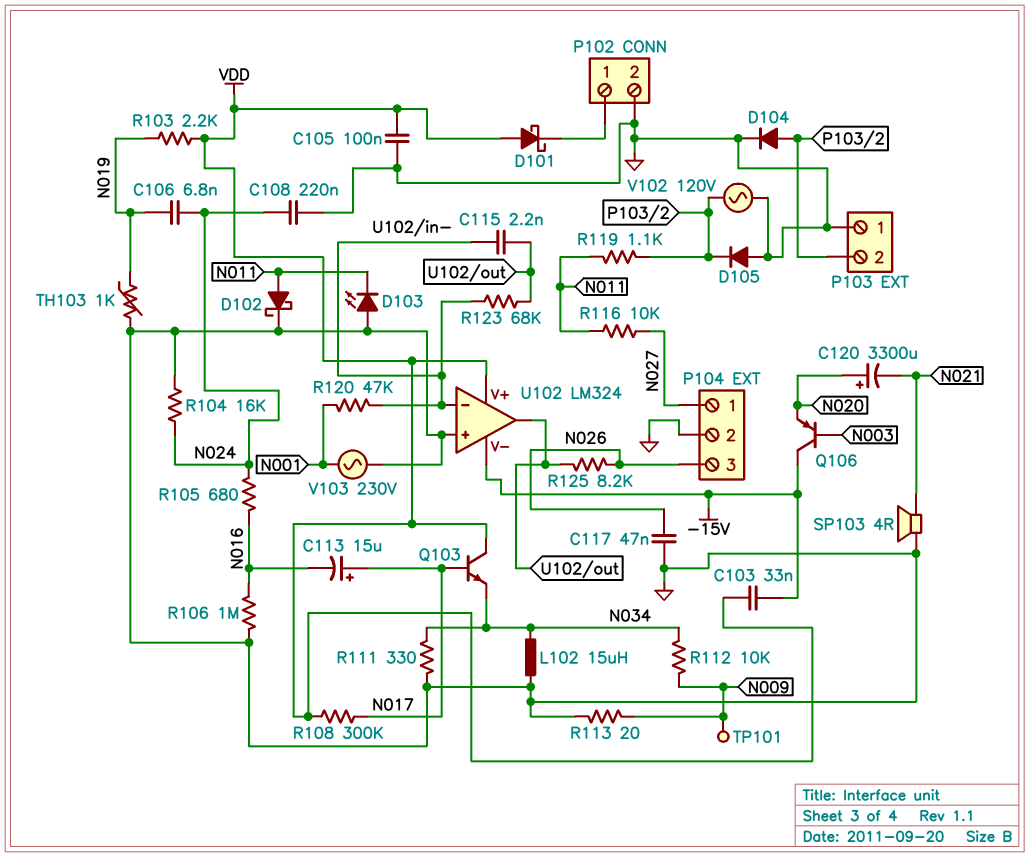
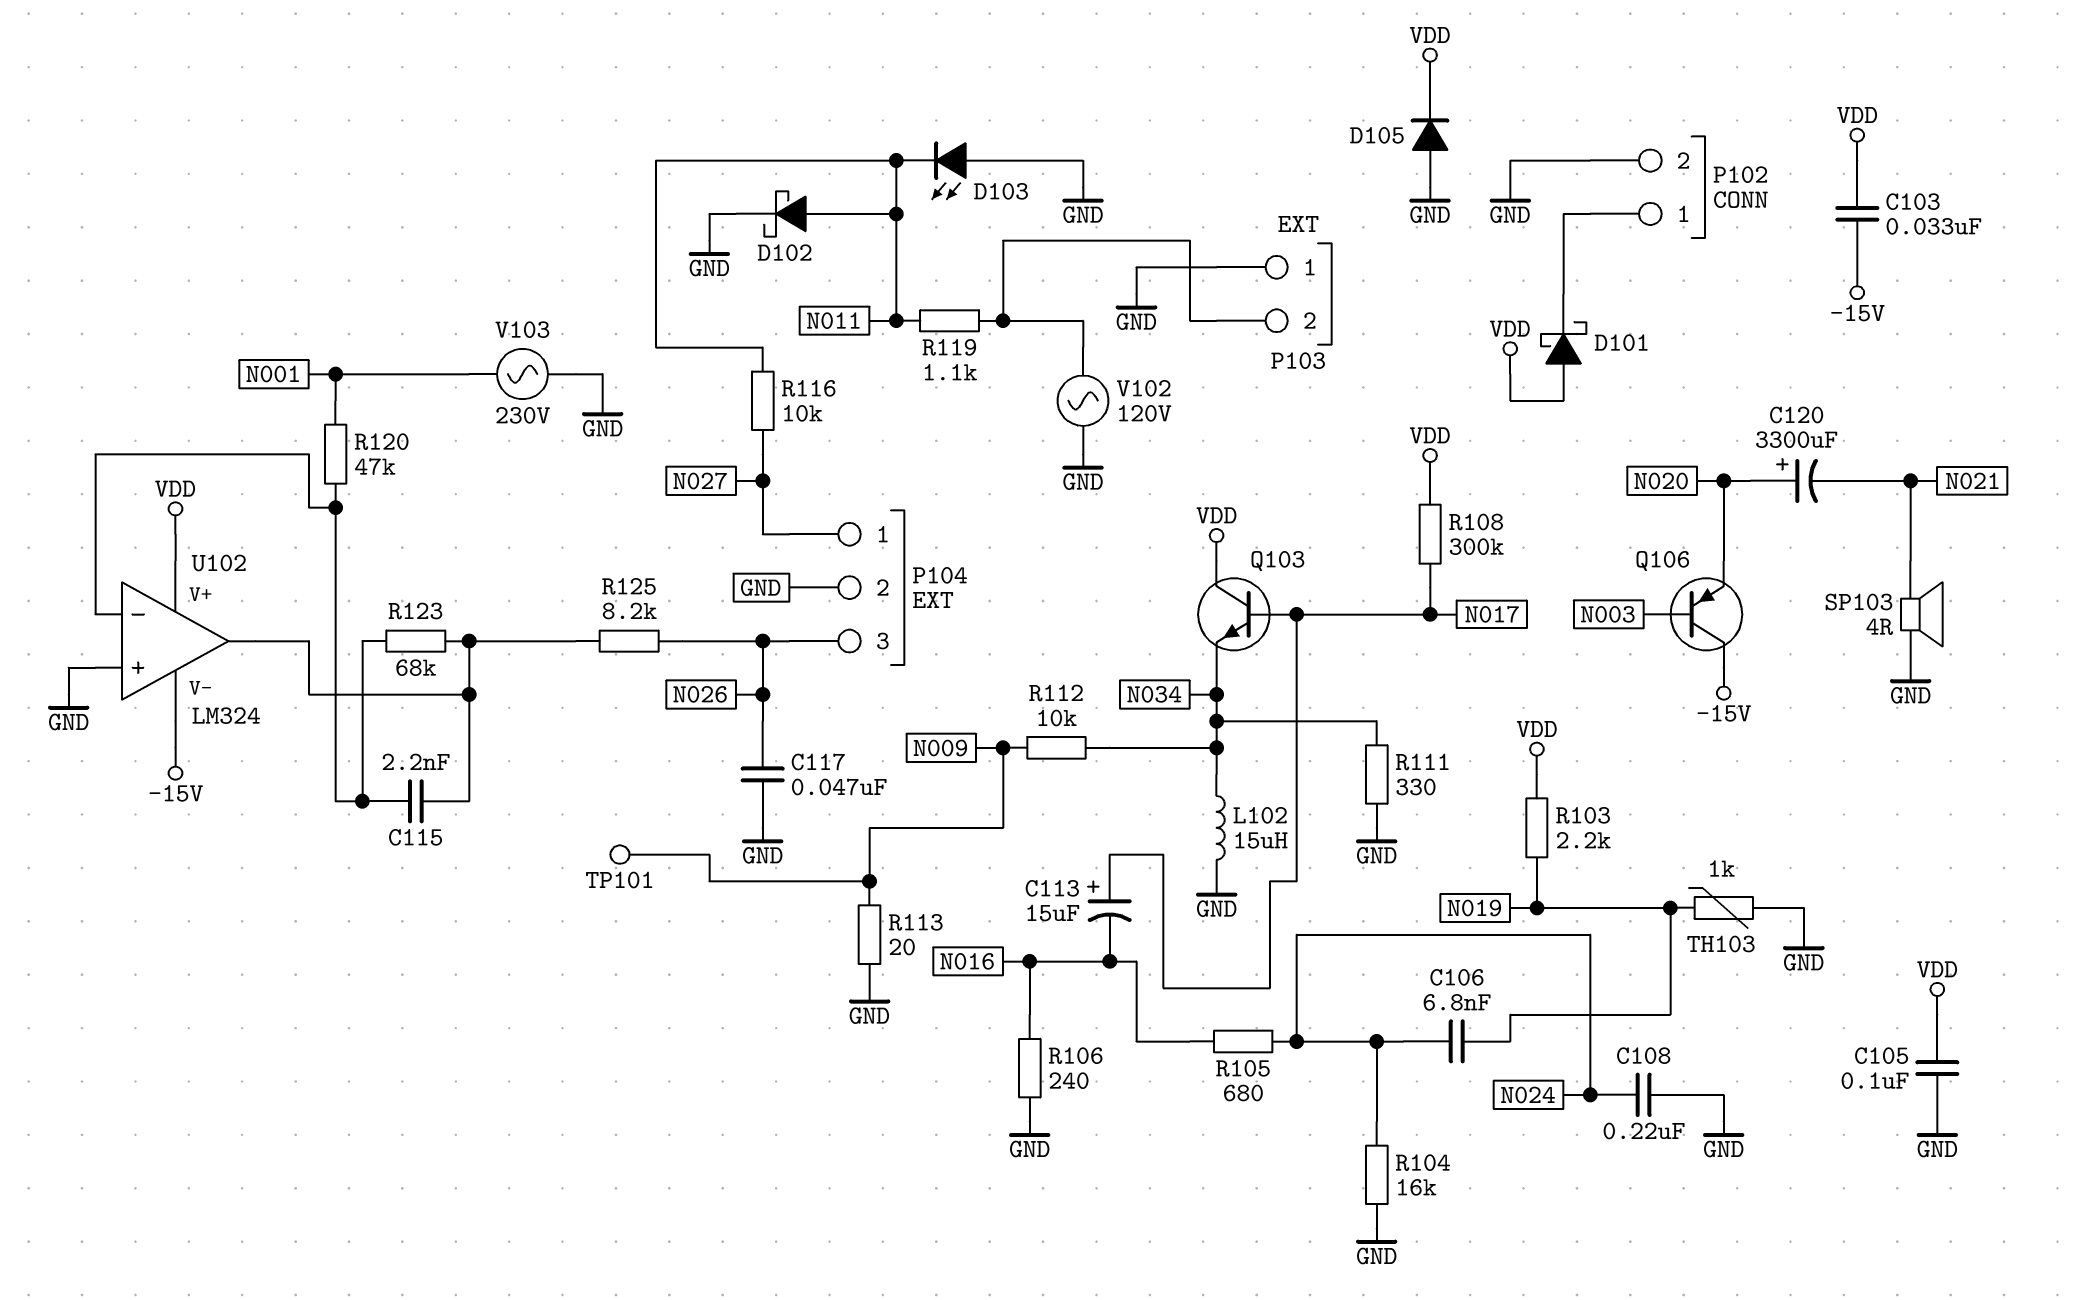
D104: diode (A P103/2, K GND) -> none
D105: diode (A GND, K P103/2) -> diode (A GND, K VDD)
R106: 1M (GND, N016) -> 240 (GND, N016)

